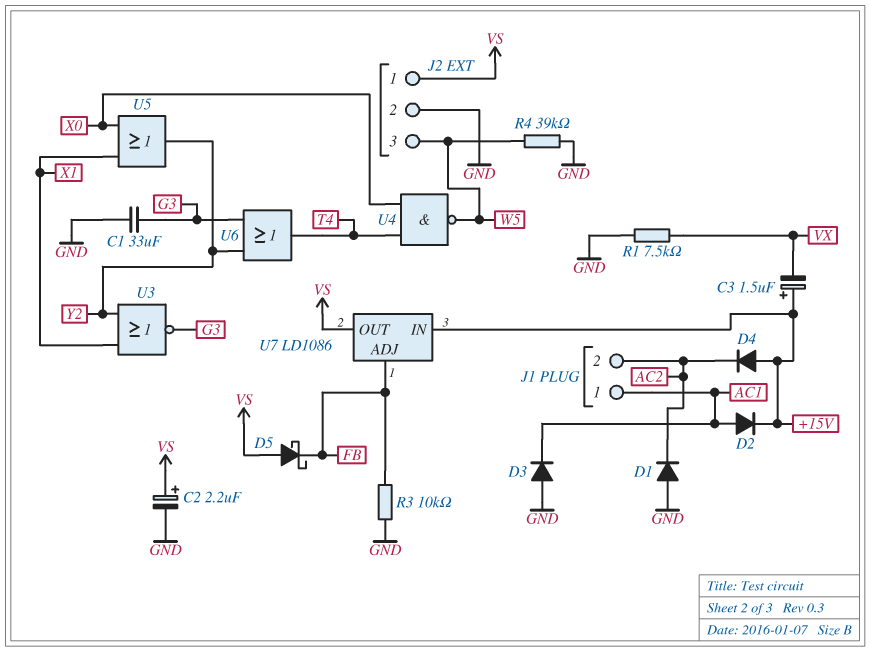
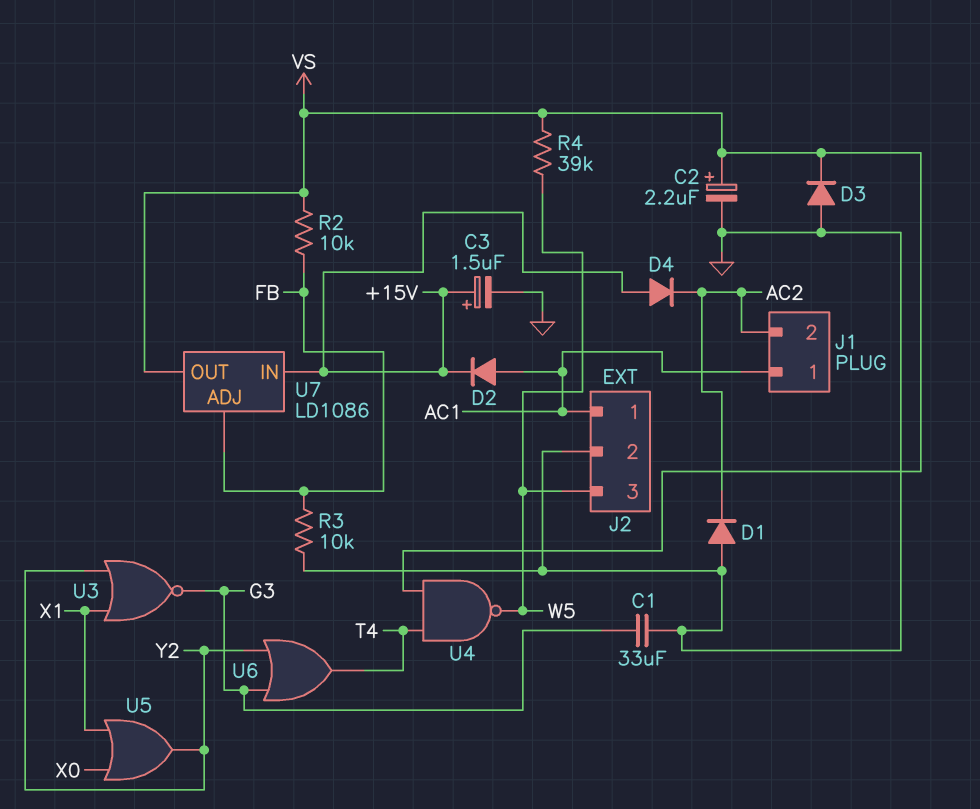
C3: 1.5uF (plus +15V, minus VX) -> 1.5uF (plus +15V, minus GND)
D3: diode (A GND, K AC1) -> diode (A GND, K VS)
D5: schottky (A VS, K FB) -> none
J2 pin 1: VS -> AC1
R1: 7.5k (GND, VX) -> none
R2: none -> 10k (FB, VS)
R4: 39k (GND, W5) -> 39k (VS, W5)
U4: NAND (in T4, in X0, out W5) -> NAND (in T4, in VS, out W5)

